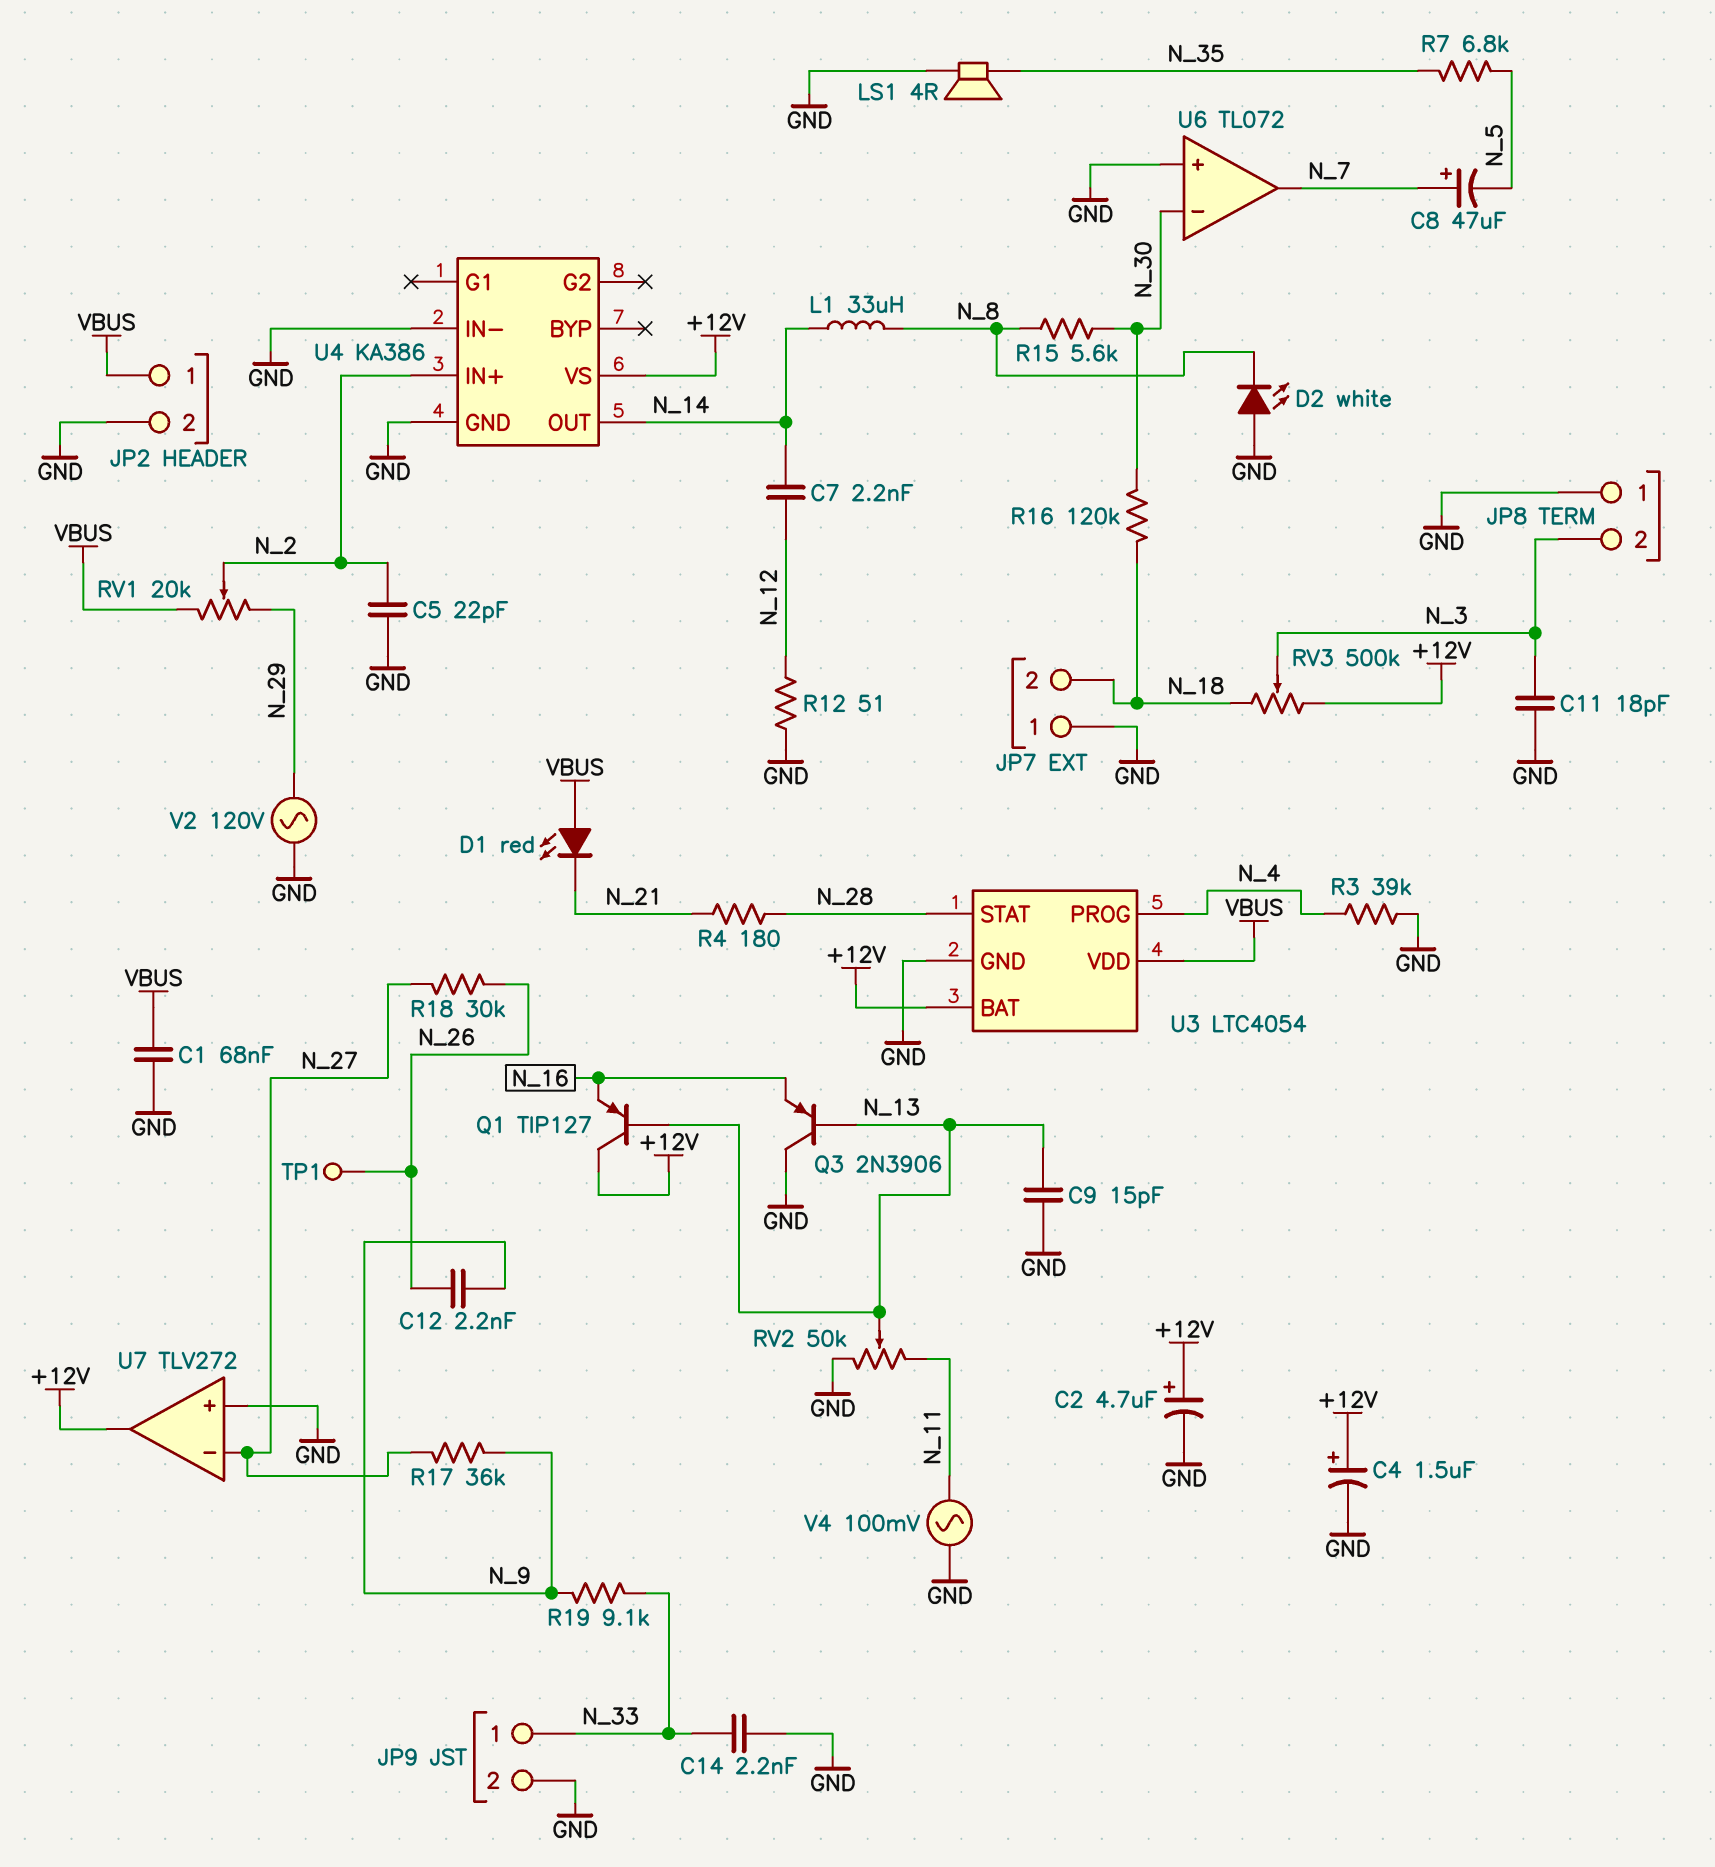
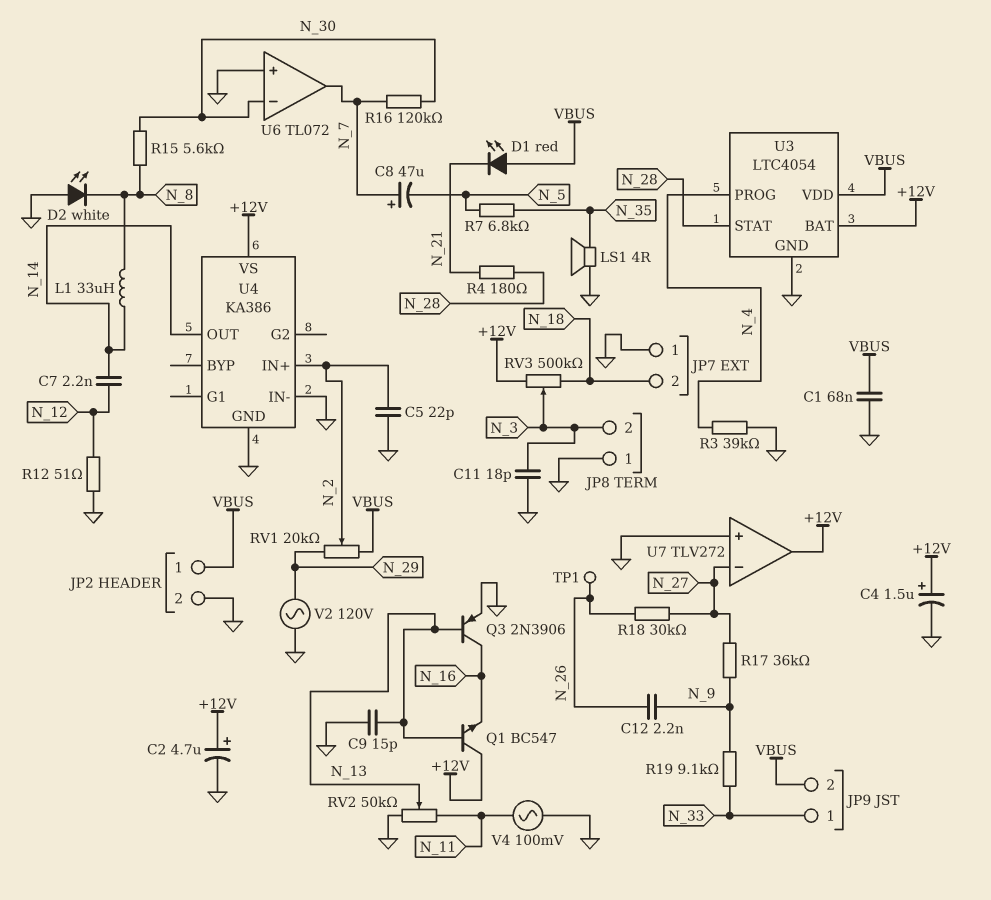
C14: 2.2nF (GND, N_33) -> none
JP9 pin 2: GND -> VBUS
Q1: PNP TIP127 (B N_13, C +12V, E N_16) -> NPN BC547 (B N_13, C +12V, E N_16)
Q3: PNP 2N3906 (B N_13, C GND, E N_16) -> PNP 2N3906 (B N_13, C N_16, E GND)
R16: 120k (N_18, N_30) -> 120k (N_7, N_30)

